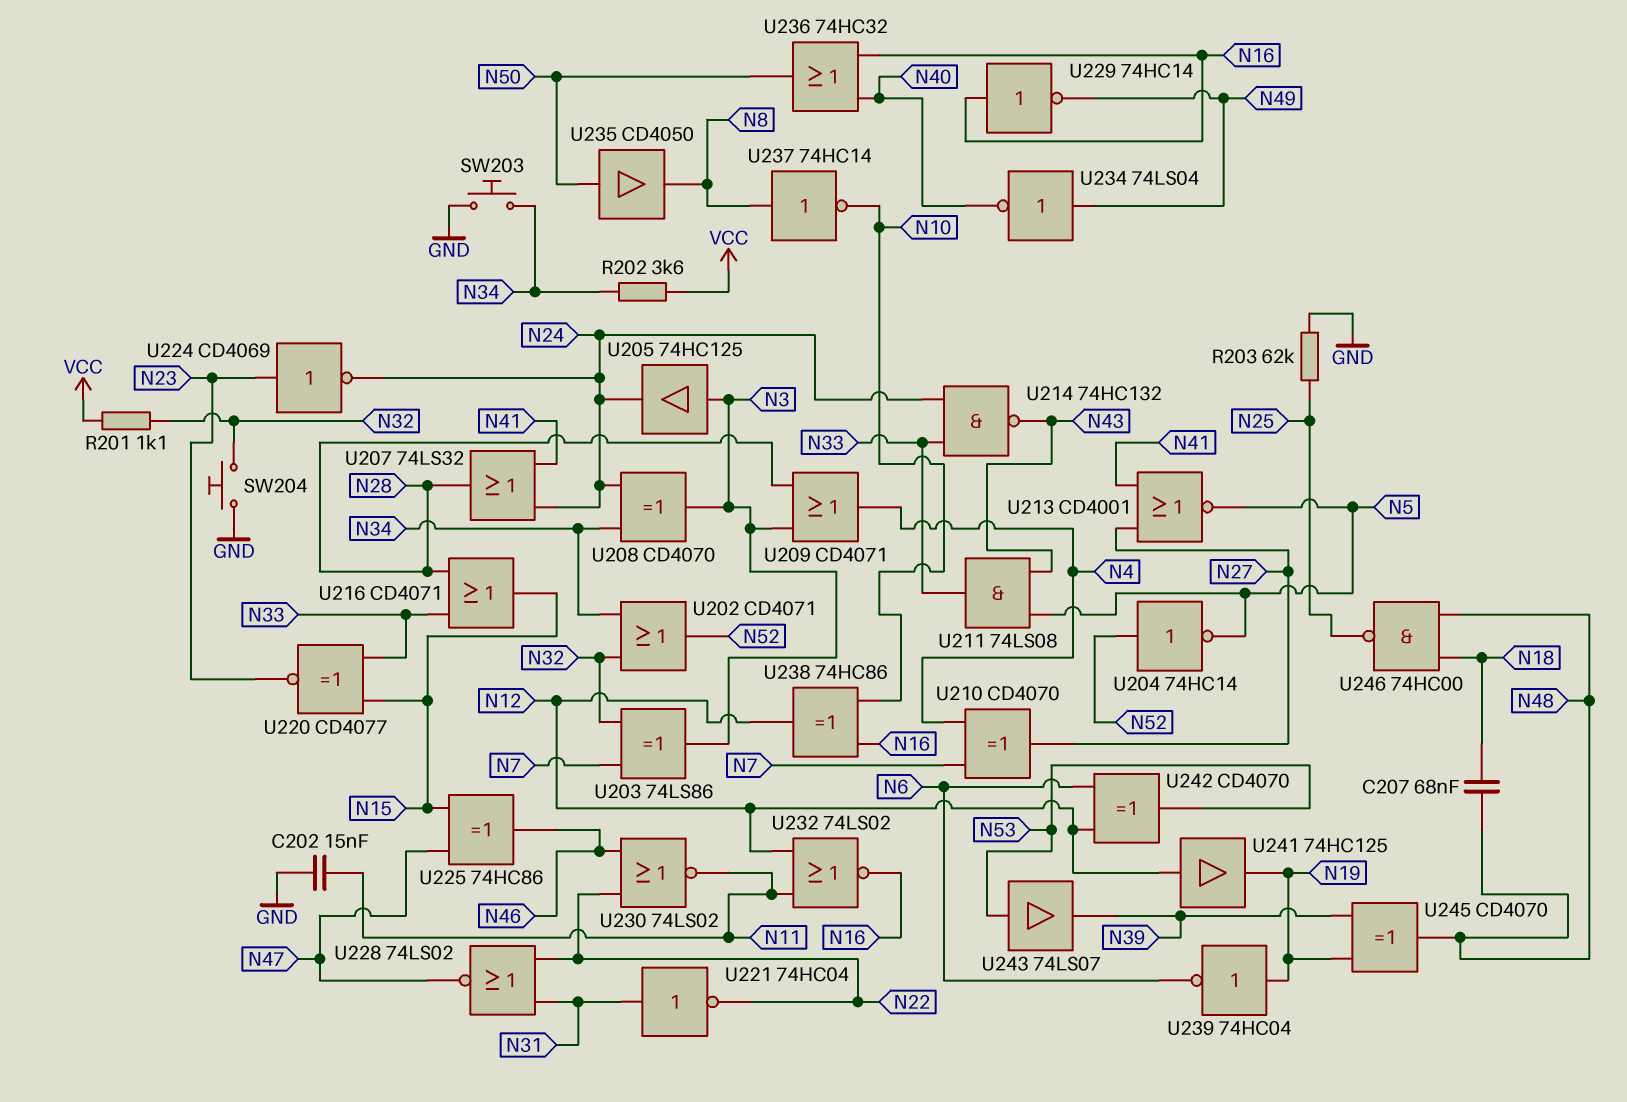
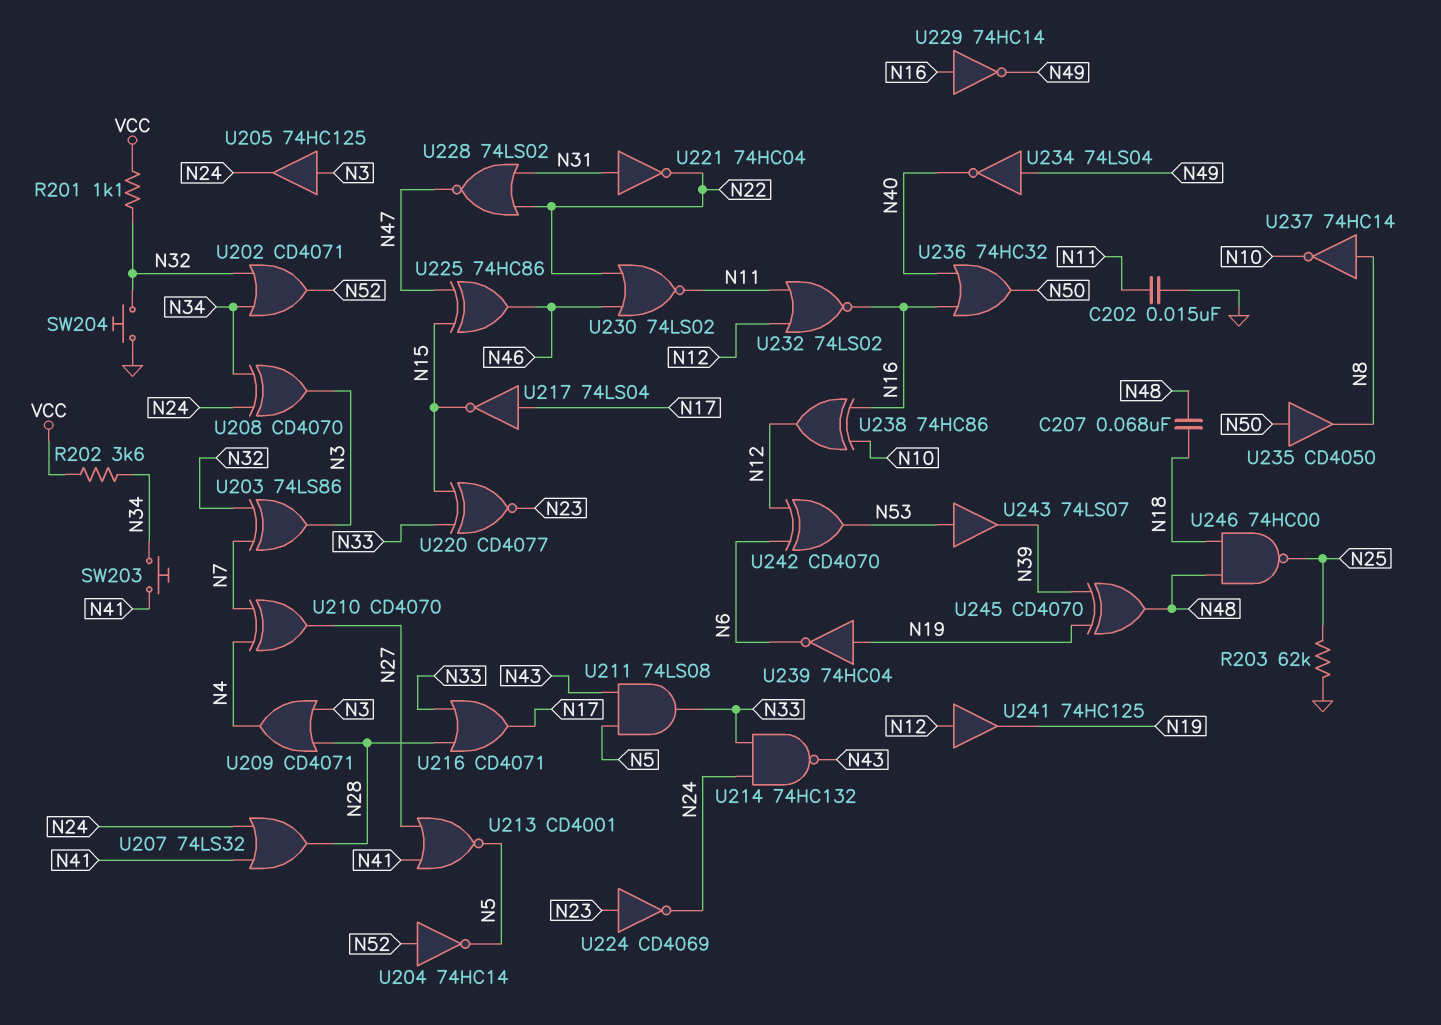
SW203: button (GND, N34) -> button (N34, N41)
U216: OR CD4071 (in N28, in N33, out N15) -> OR CD4071 (in N28, in N33, out N17)
U217: none -> NOT 74LS04 (in N17, out N15)

